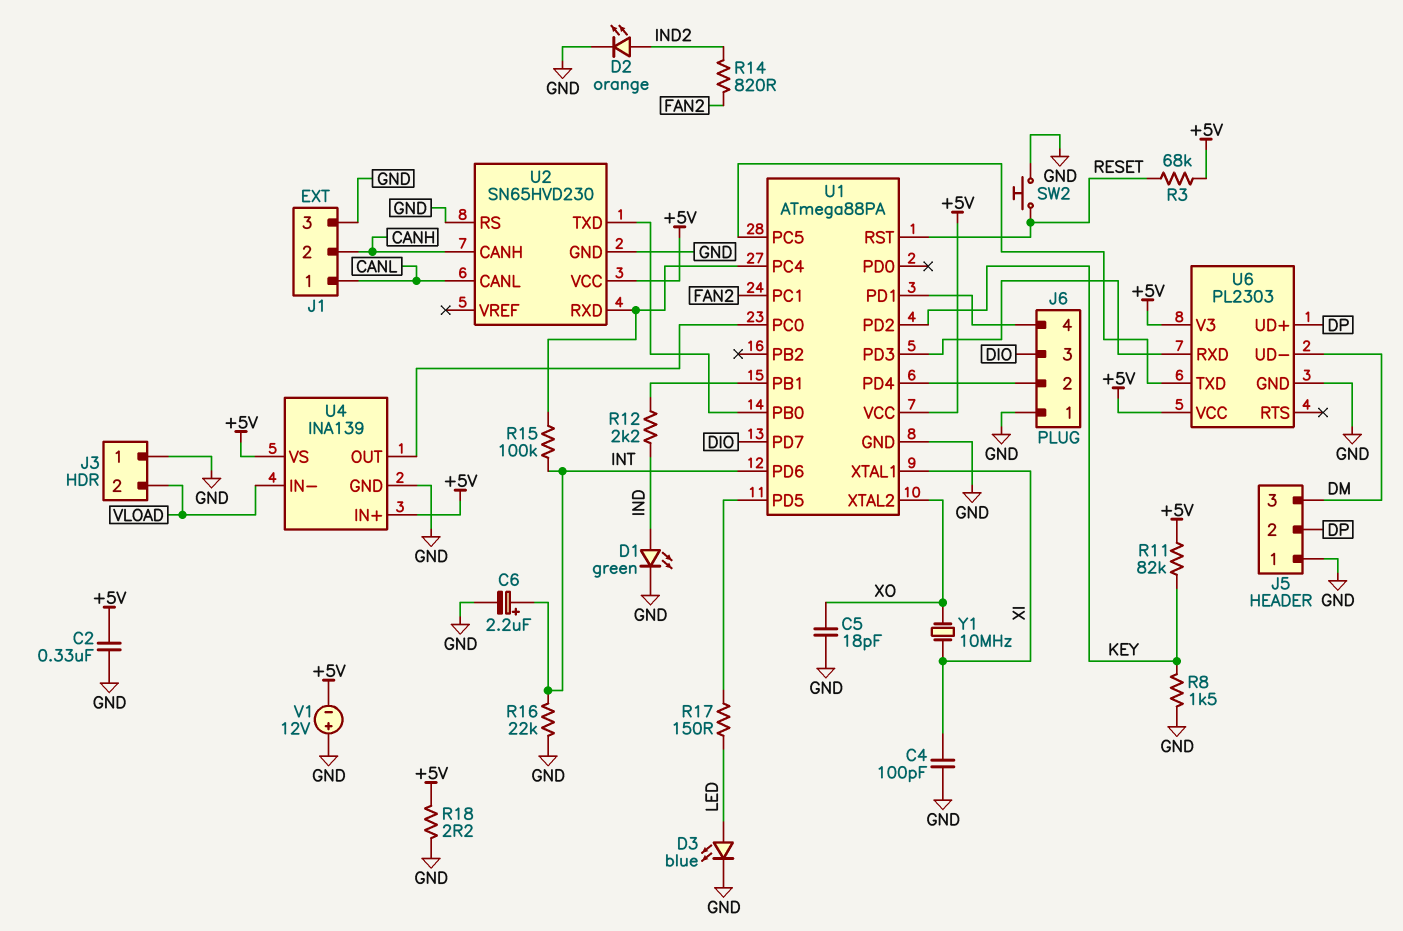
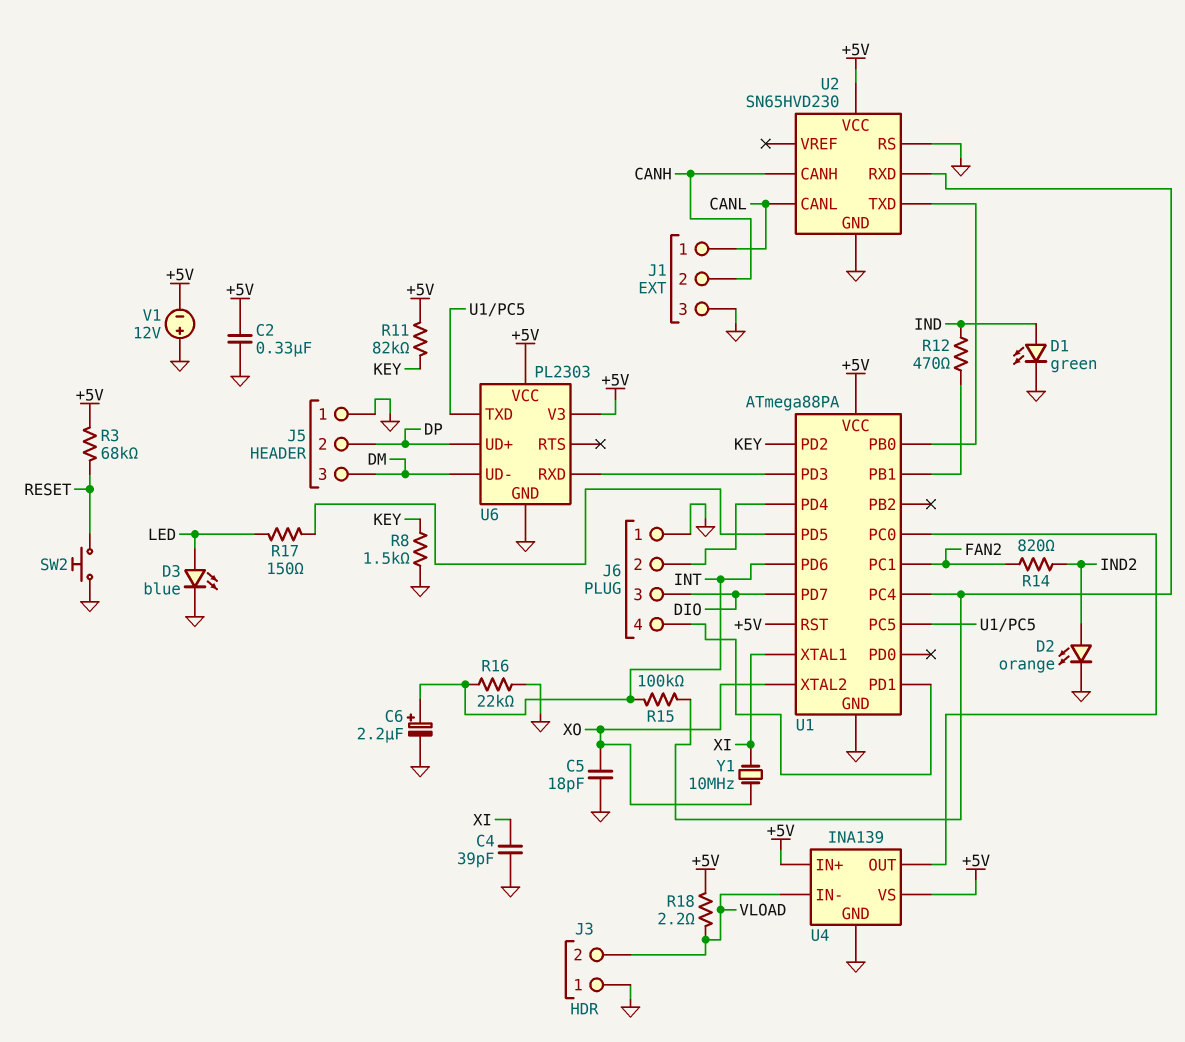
C4: 100pF (GND, XI) -> 39pF (GND, XI)
R12: 2.2k (IND, U1/PB1) -> 470 (IND, U1/PB1)
R18: 2.2 (+5V, GND) -> 2.2 (+5V, VLOAD)
U1 pin RST: RESET -> +5V

